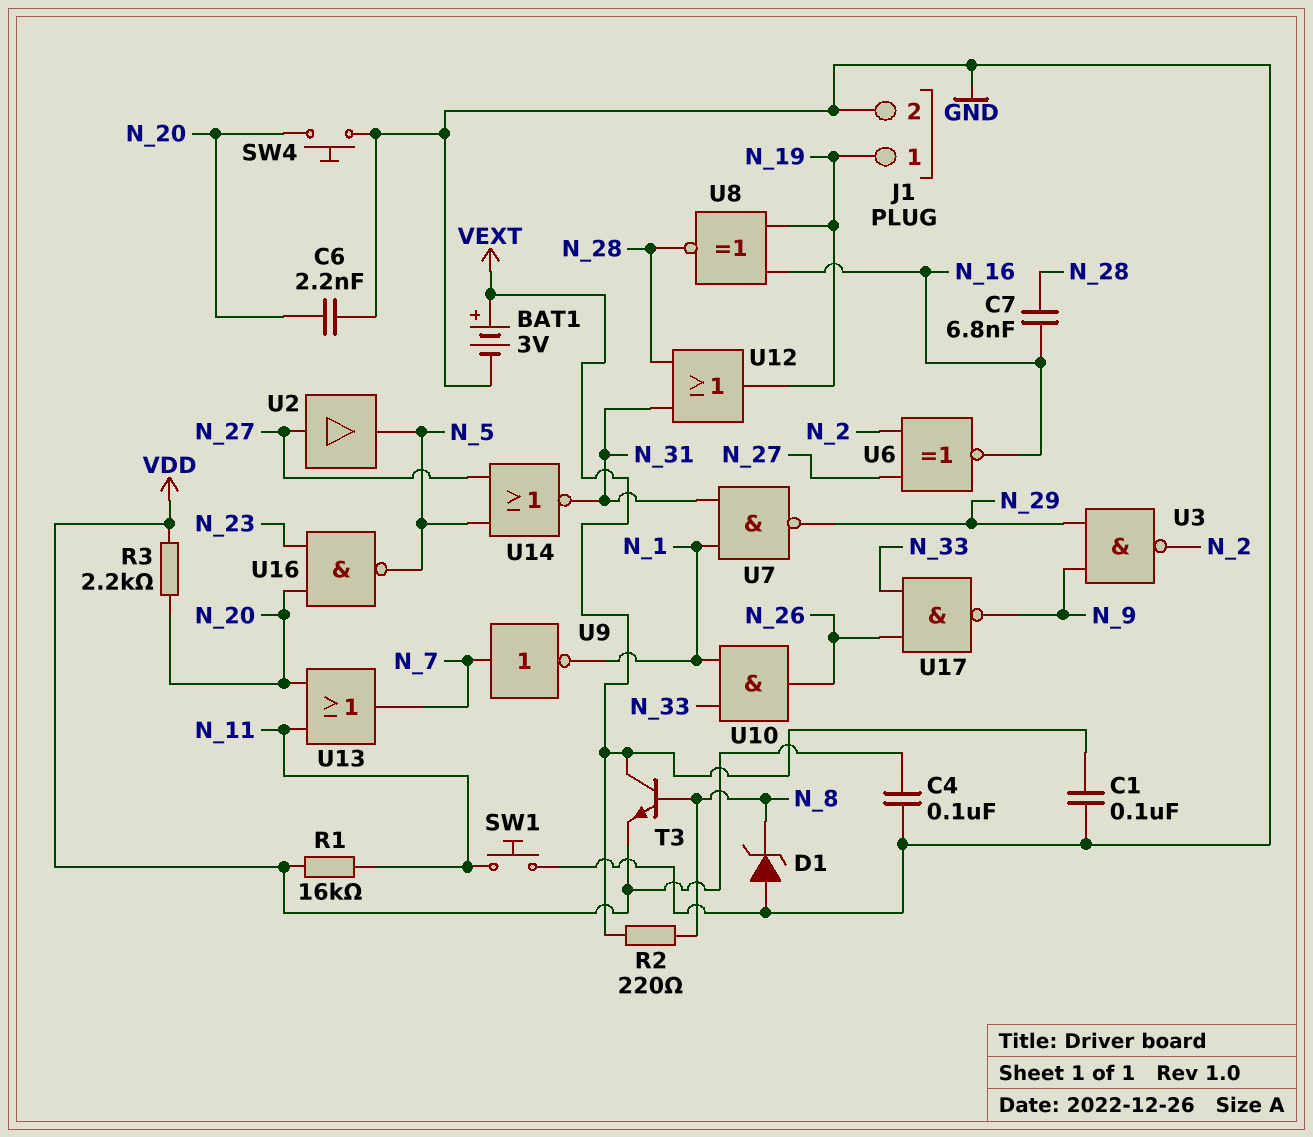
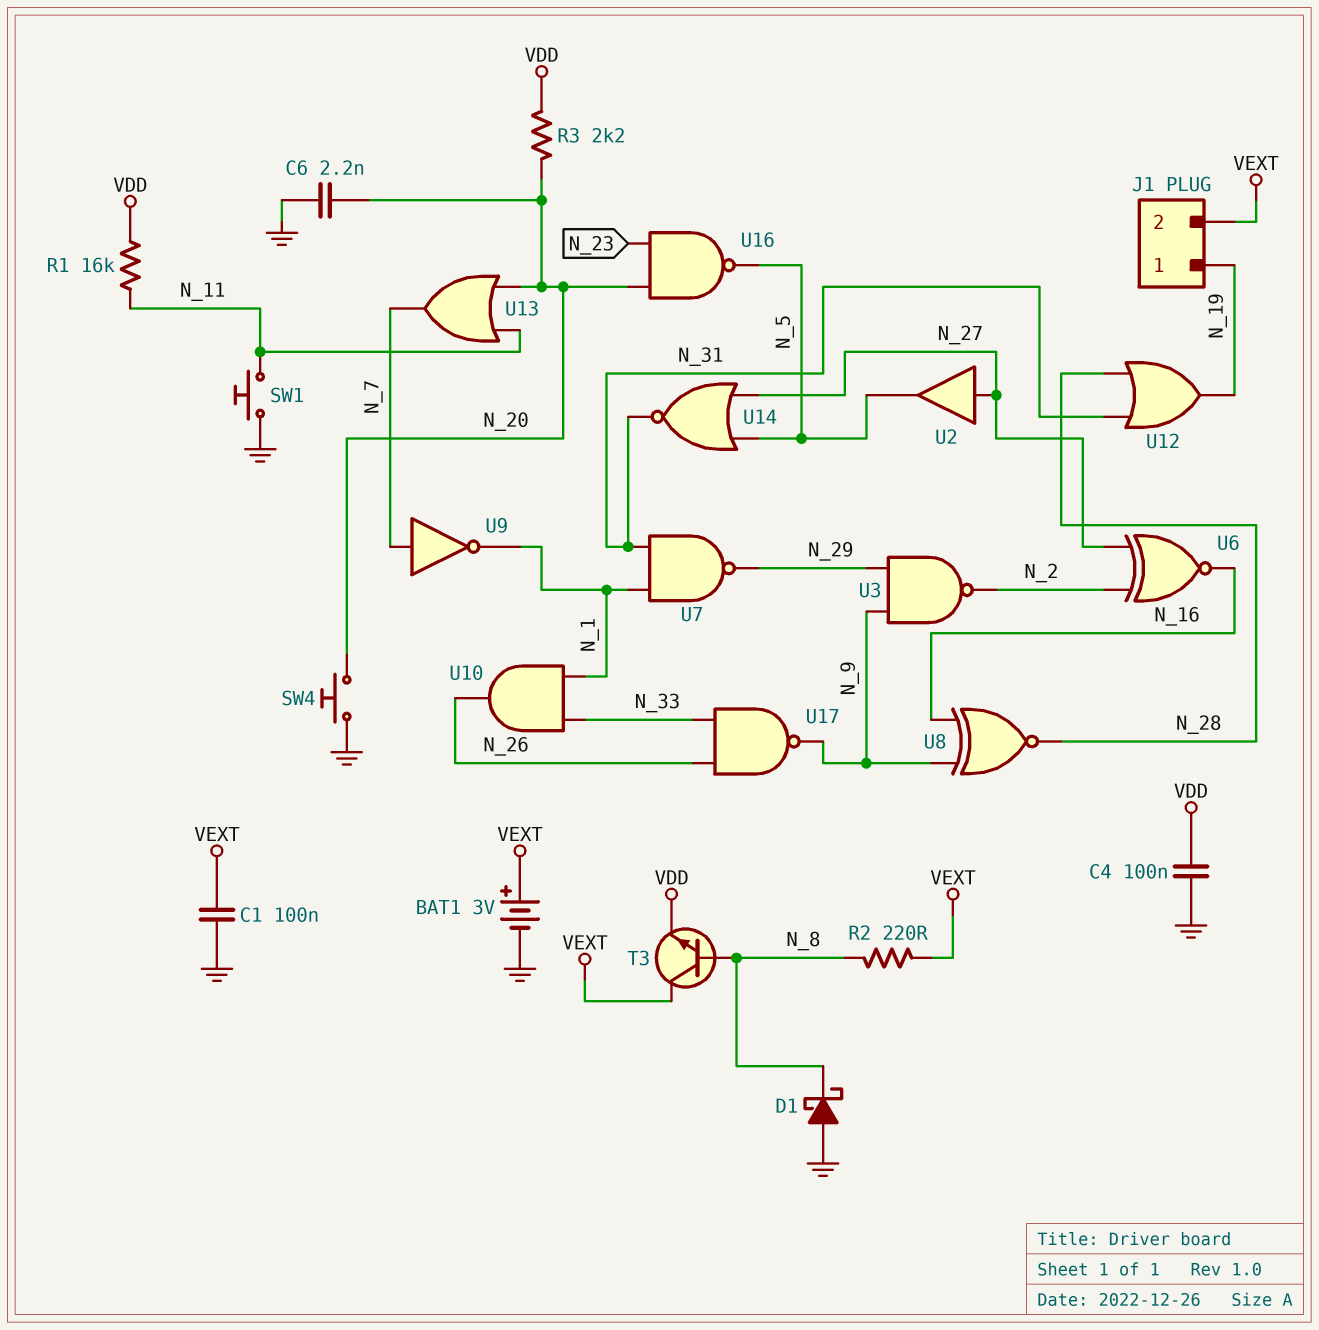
C7: 6.8nF (N_16, N_28) -> none
D1: zener (A GND, K N_8) -> schottky (A GND, K N_8)
J1 pin 2: GND -> VEXT
U8: XNOR (in N_16, in N_19, out N_28) -> XNOR (in N_9, in N_16, out N_28)

